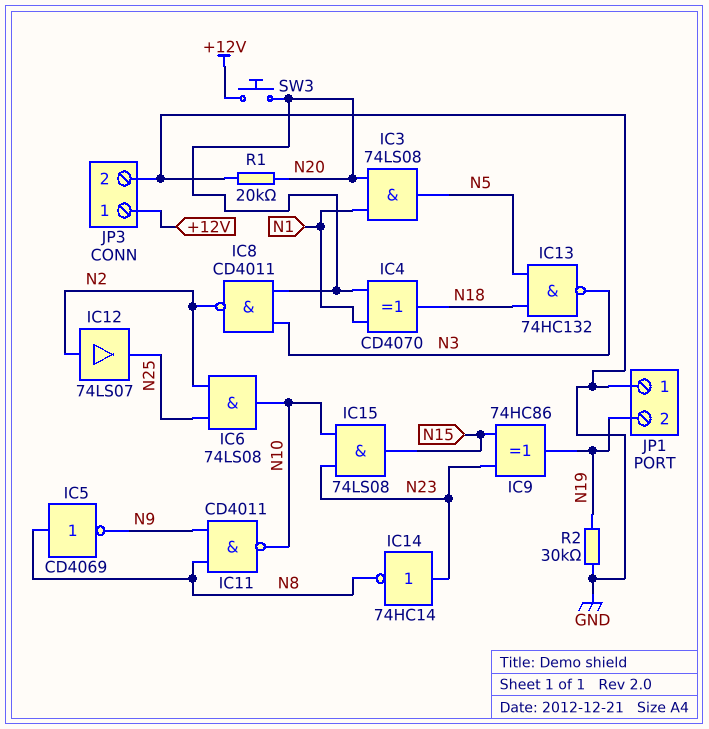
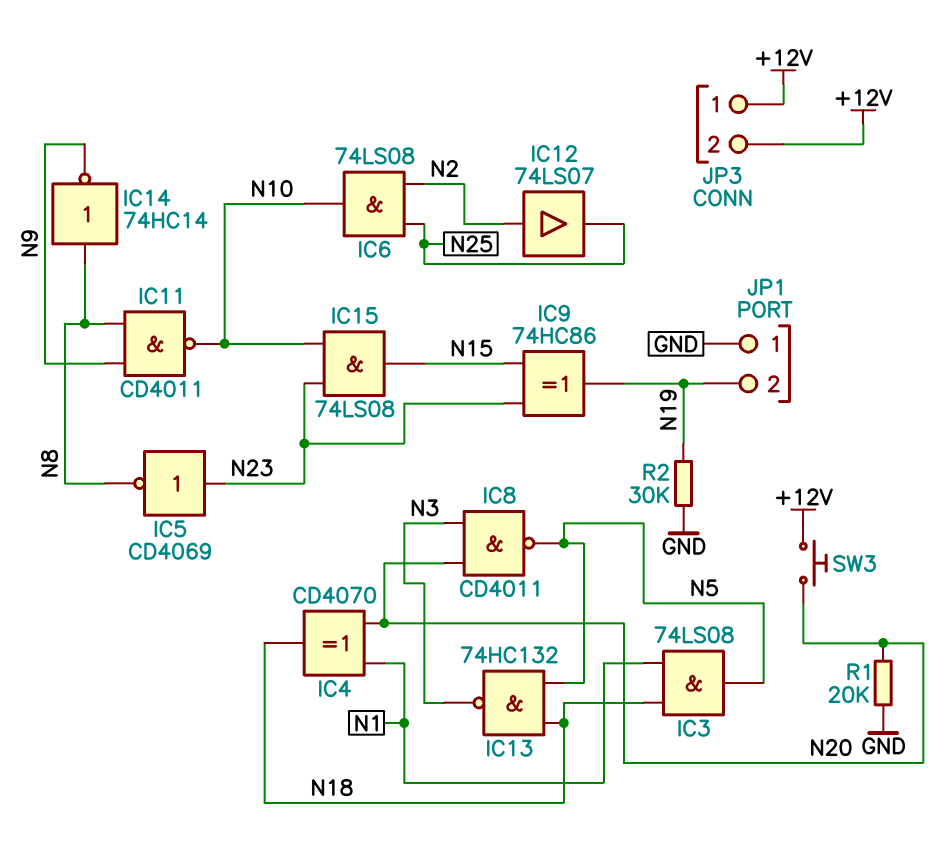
IC3: AND 74LS08 (in N1, in N20, out N5) -> AND 74LS08 (in N1, in N18, out N5)
IC5: NOT CD4069 (in N8, out N9) -> NOT CD4069 (in N23, out N8)
IC8: NAND CD4011 (in N3, in N20, out N2) -> NAND CD4011 (in N3, in N20, out N5)
IC14: NOT 74HC14 (in N23, out N8) -> NOT 74HC14 (in N8, out N9)
JP3 pin 2: GND -> +12V

